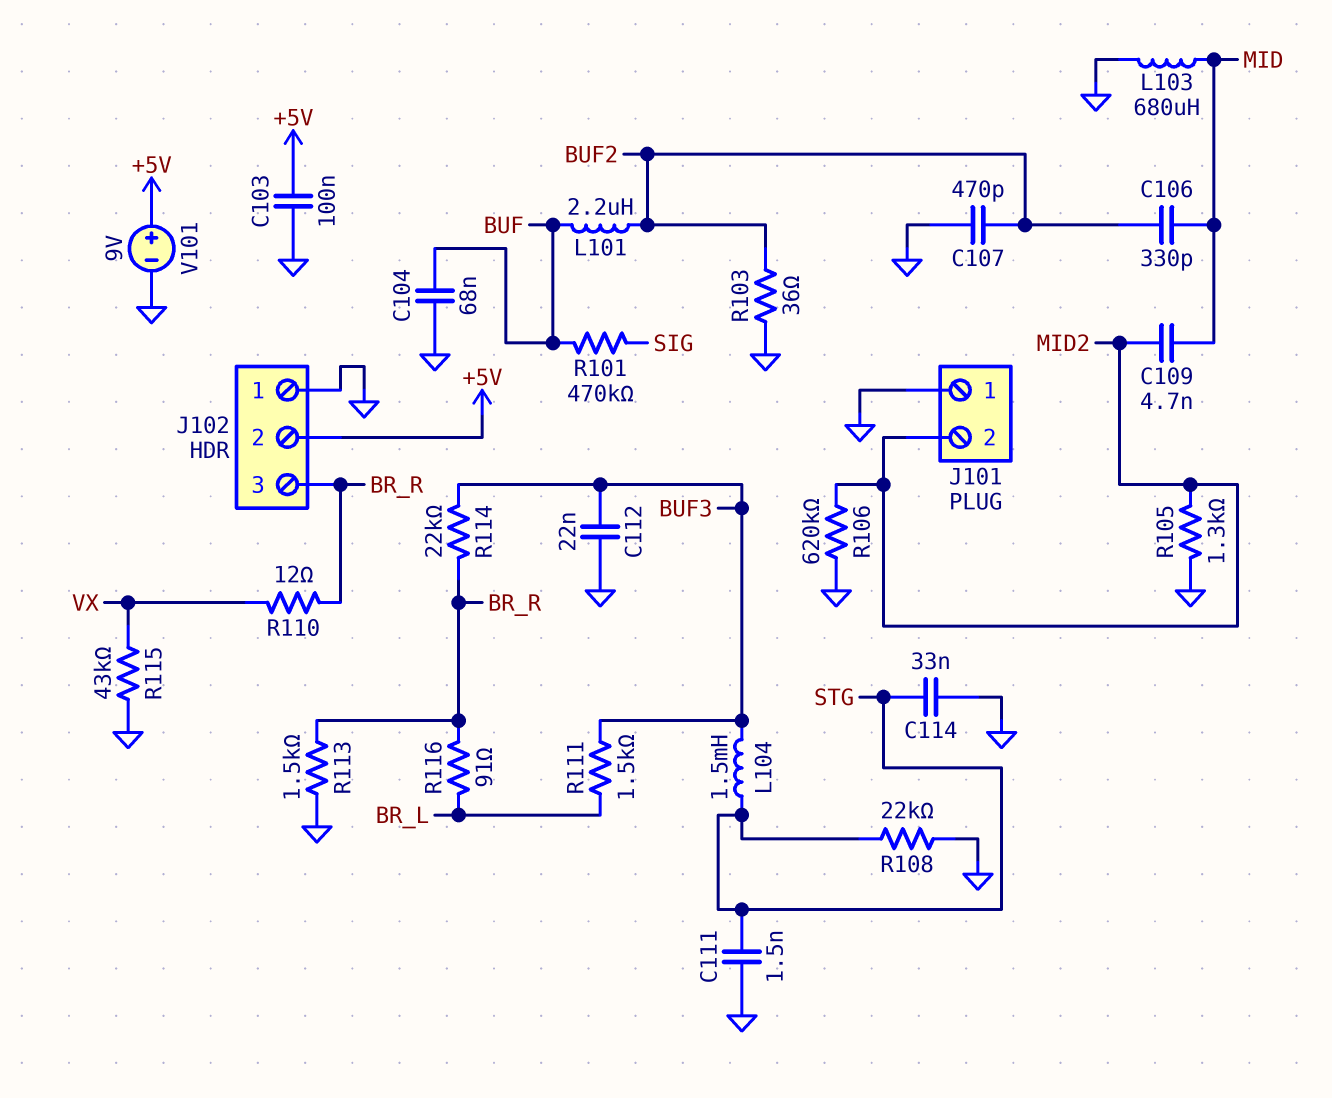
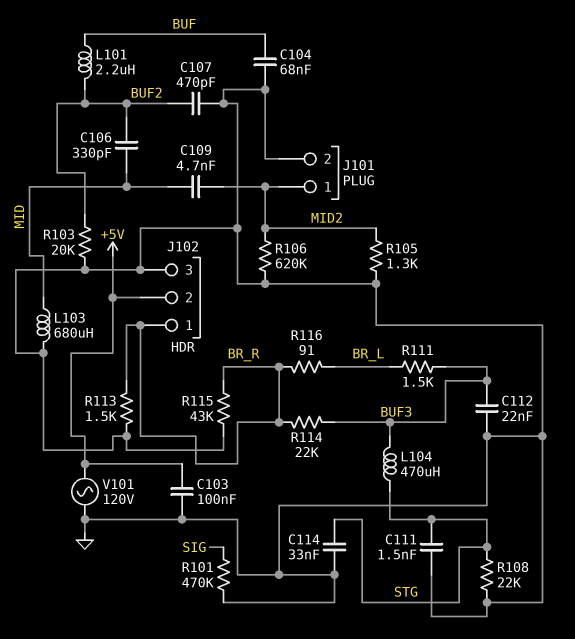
J101 pin 1: GND -> MID2
J101 pin 2: MID2 -> GND
J102 pin 1: GND -> BR_R
J102 pin 3: BR_R -> GND
L104: 1.5mH (BUF3, STG) -> 470uH (BUF3, STG)
R101: 470k (BUF, SIG) -> 470k (GND, SIG)
R103: 36 (BUF2, GND) -> 20k (BUF2, GND)
R110: 12 (BR_R, VX) -> none
R115: 43k (GND, VX) -> 43k (BR_R, GND)
V101: 9V (plus +5V, minus GND) -> AC 120V (+5V, GND)

